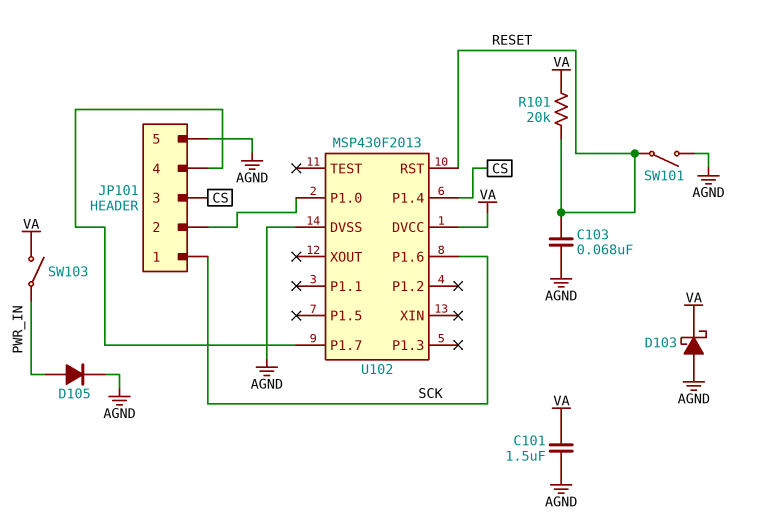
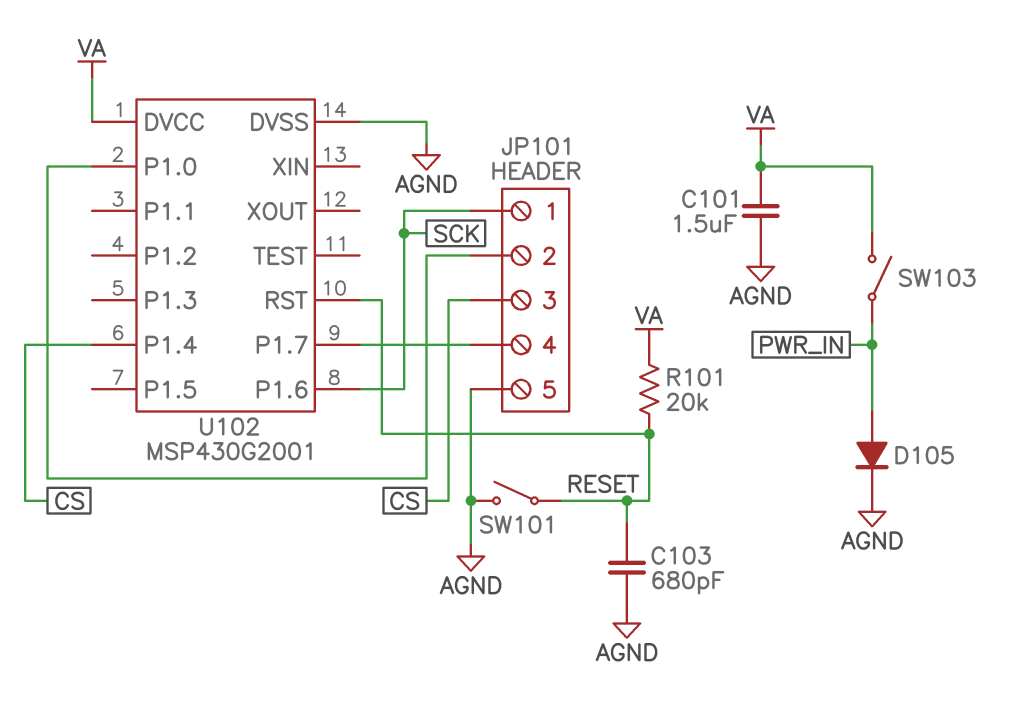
C103: 68nF (AGND, RESET) -> 680pF (AGND, RESET)
D103: schottky (A AGND, K VA) -> none
U102: MSP430F2013 -> MSP430G2001

